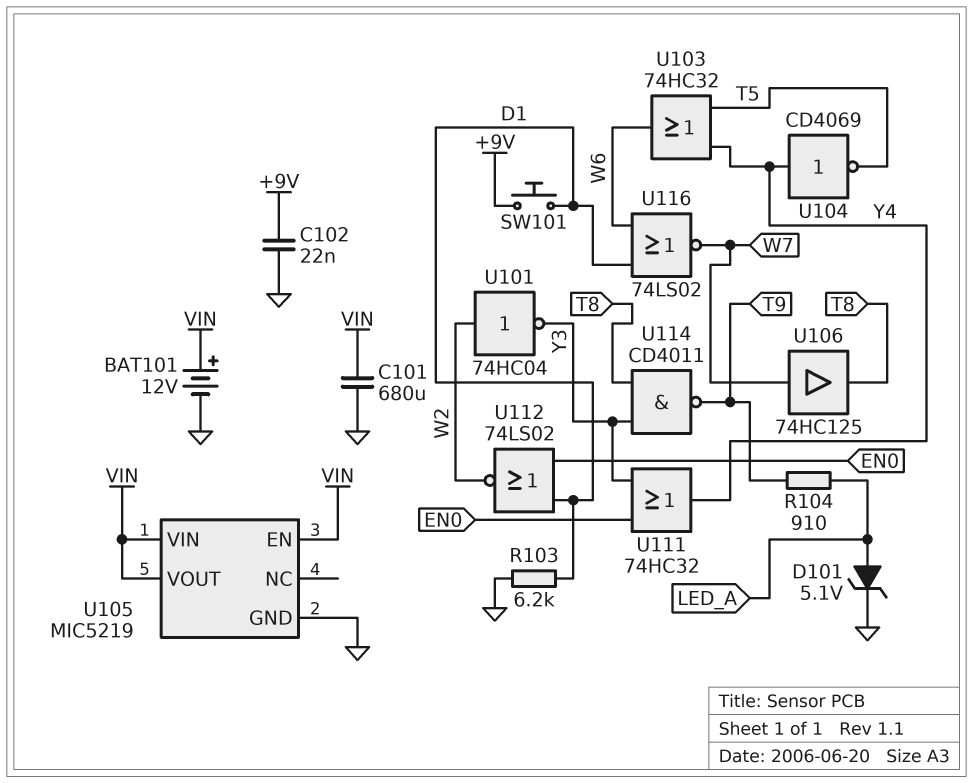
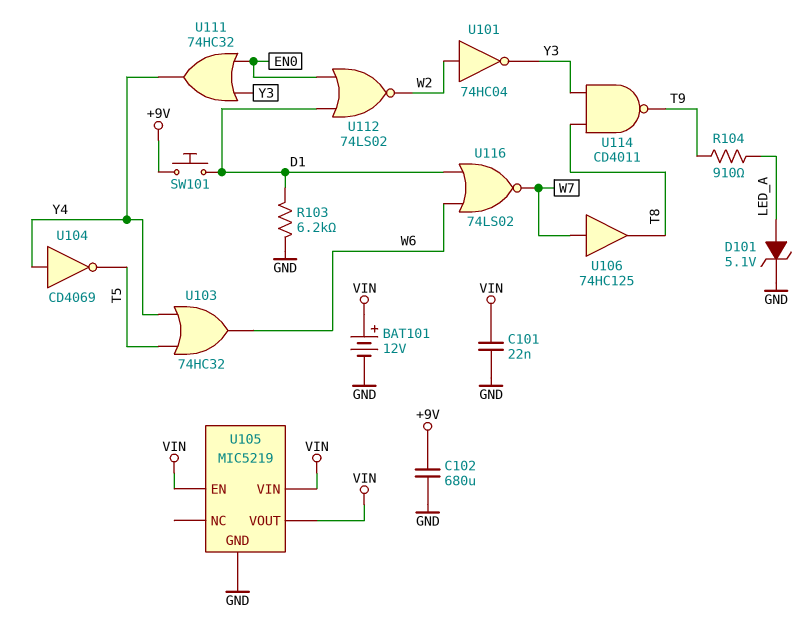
C101: 680uF (GND, VIN) -> 22nF (GND, VIN)
C102: 22nF (+9V, GND) -> 680uF (+9V, GND)

